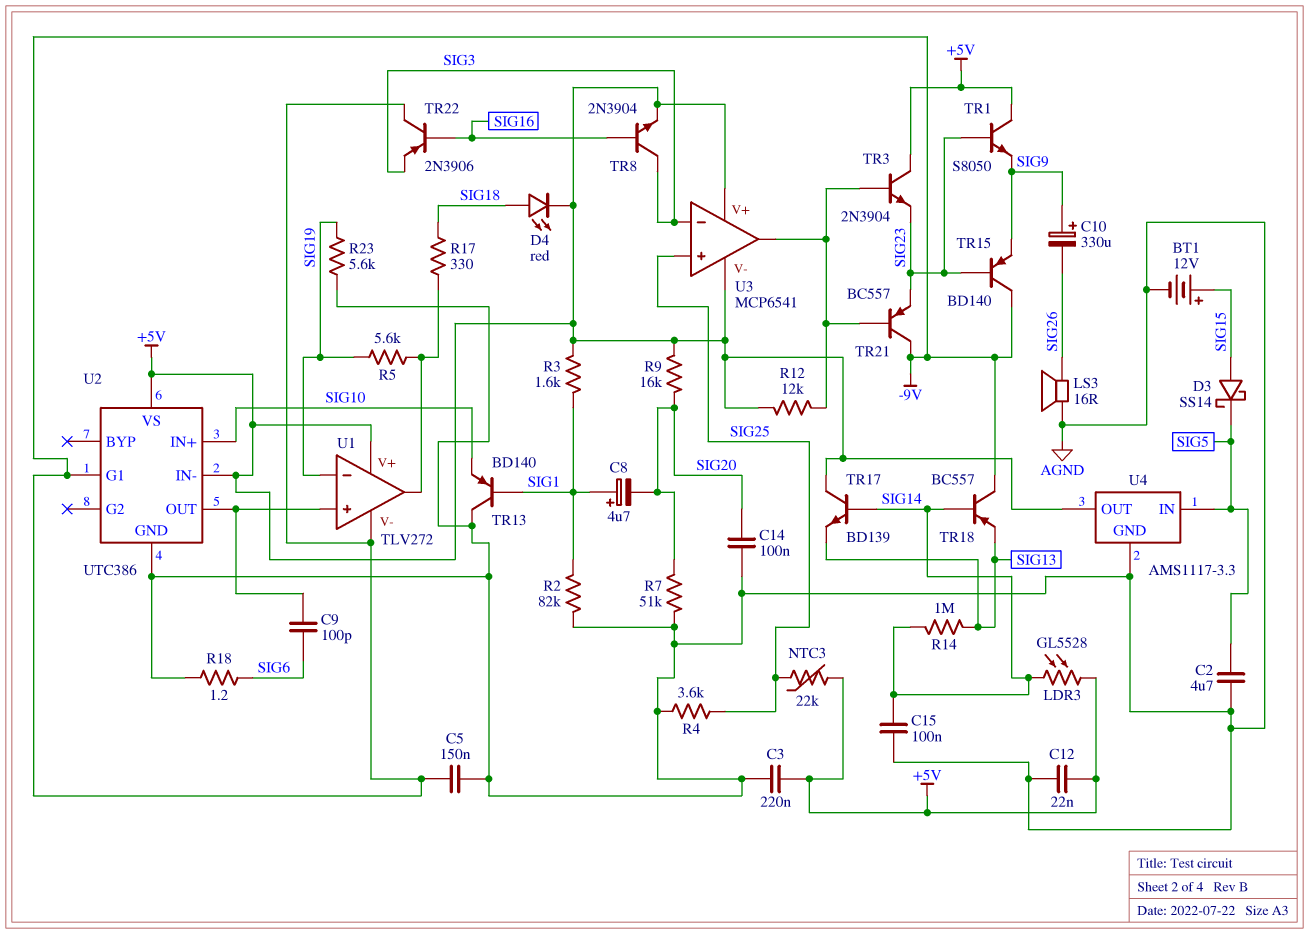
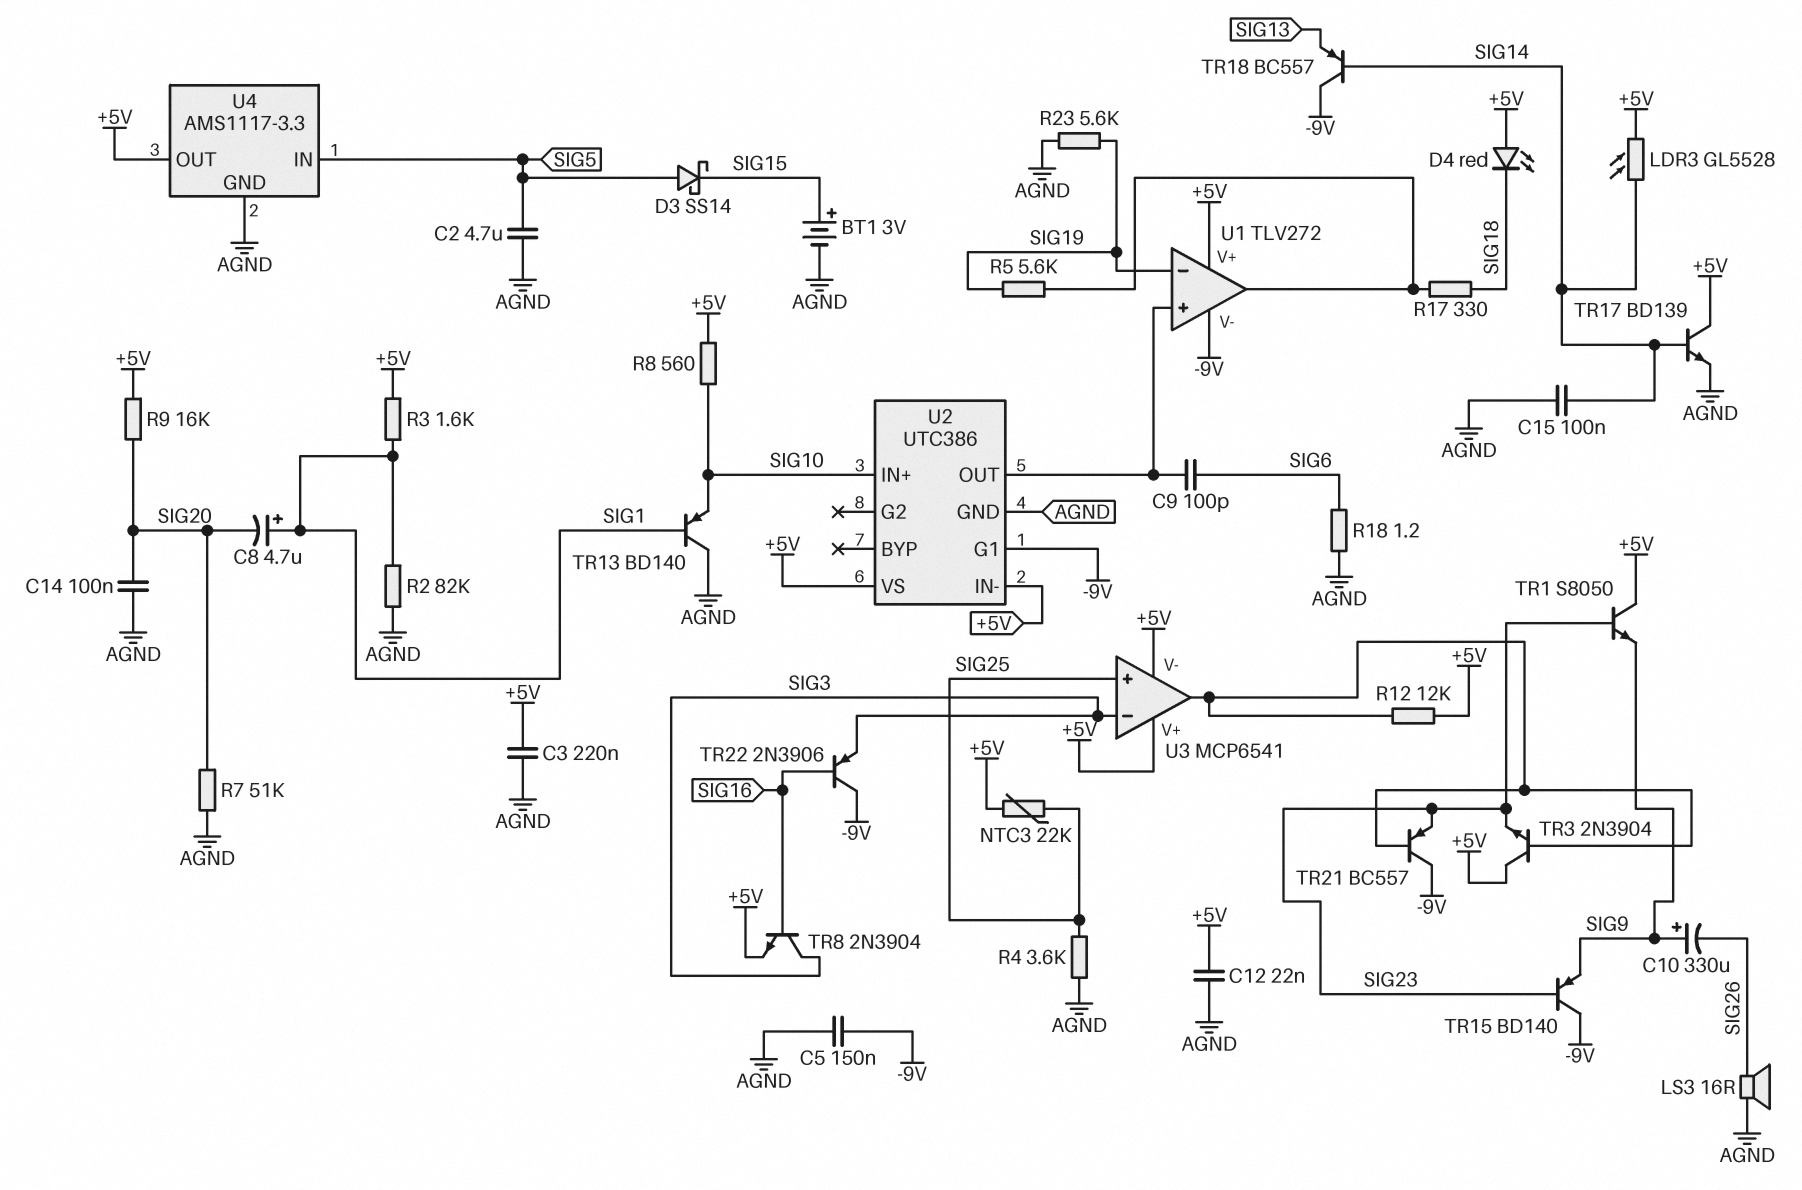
BT1: 12V (plus SIG15, minus AGND) -> 3V (plus SIG15, minus AGND)
D3: schottky SS14 (A SIG15, K SIG5) -> schottky SS14 (A SIG5, K SIG15)
D4: LED red (A SIG18, K +5V) -> LED red (A +5V, K SIG18)
R8: none -> 560 (+5V, SIG10)
R14: 1M (SIG13, SIG14) -> none
TR17: NPN BD139 (B SIG14, C +5V, E SIG13) -> NPN BD139 (B SIG14, C +5V, E AGND)

